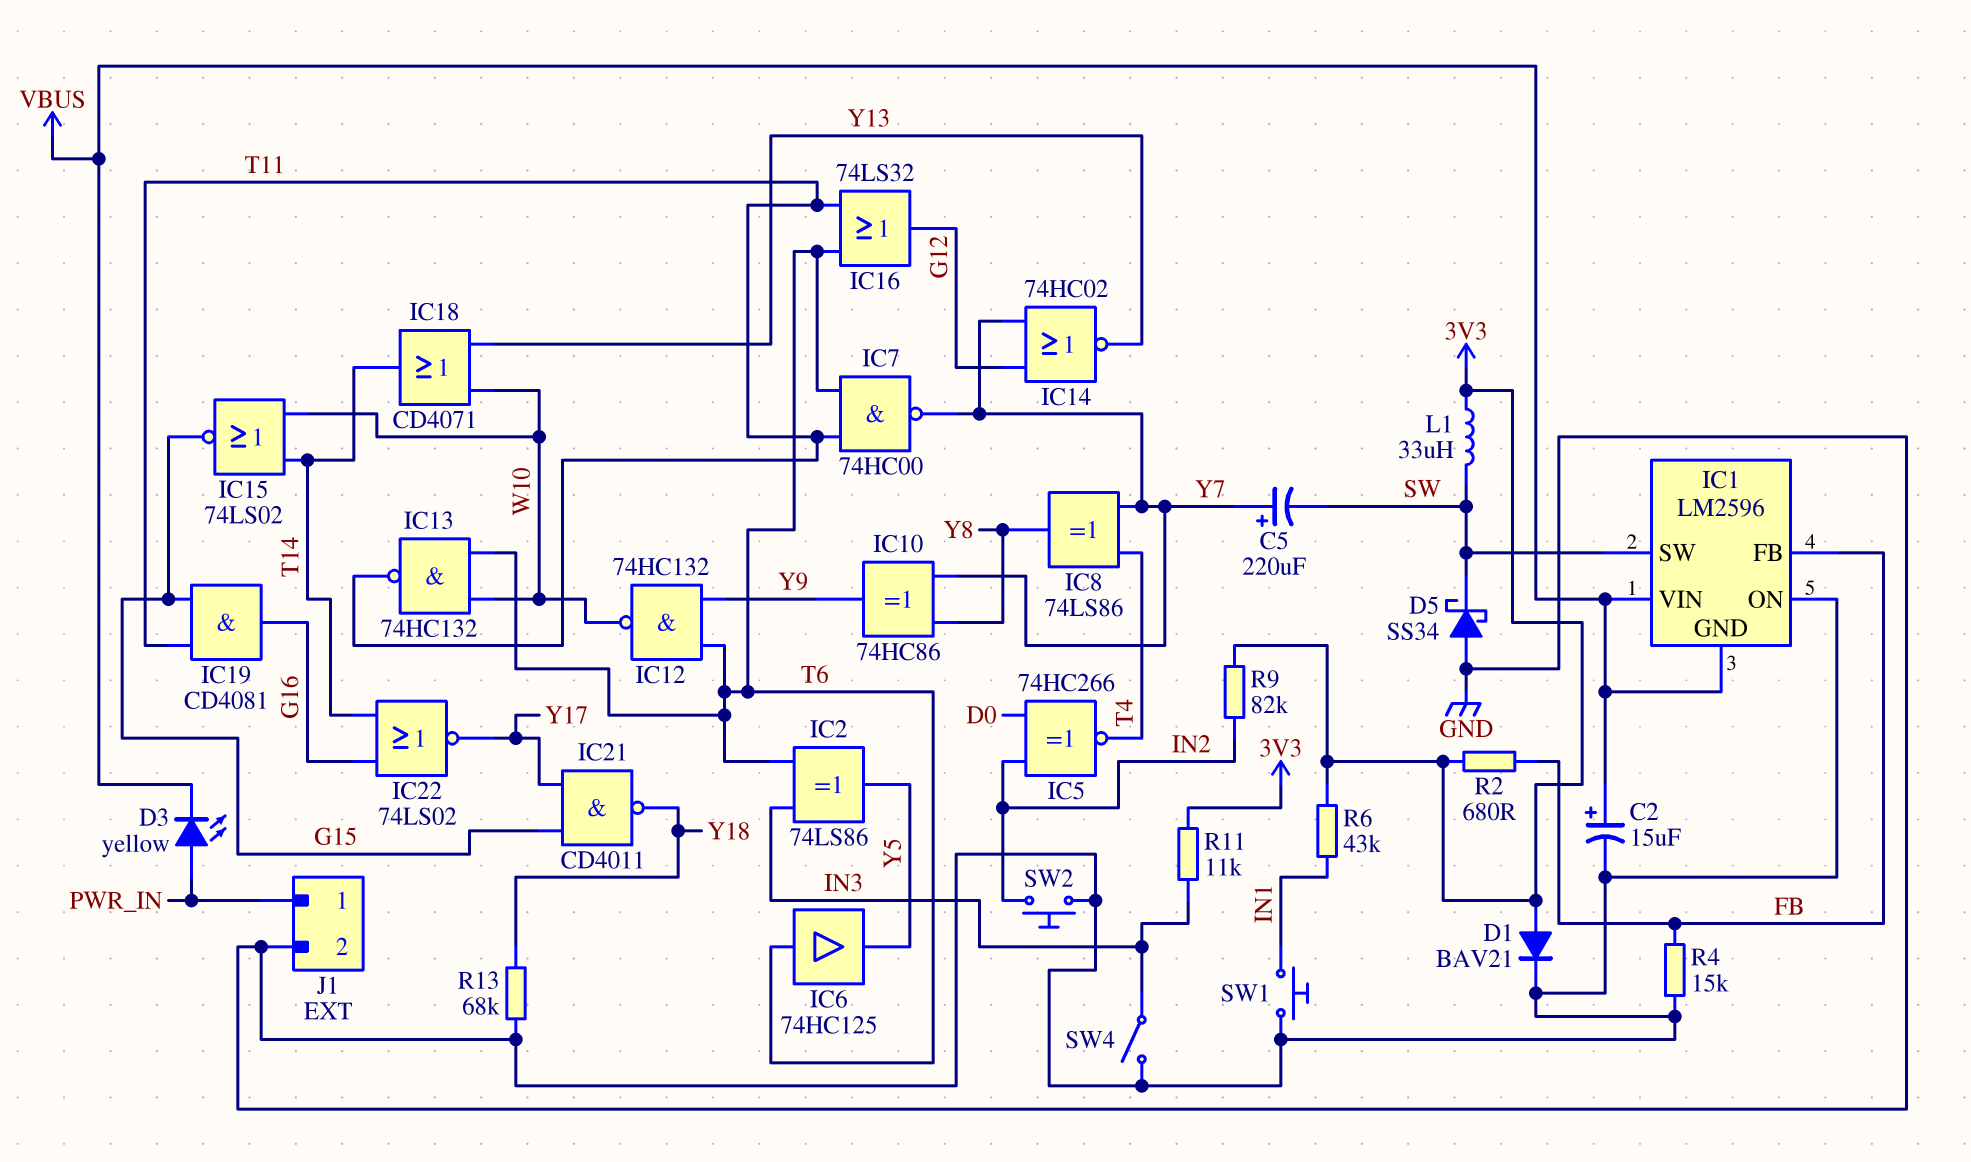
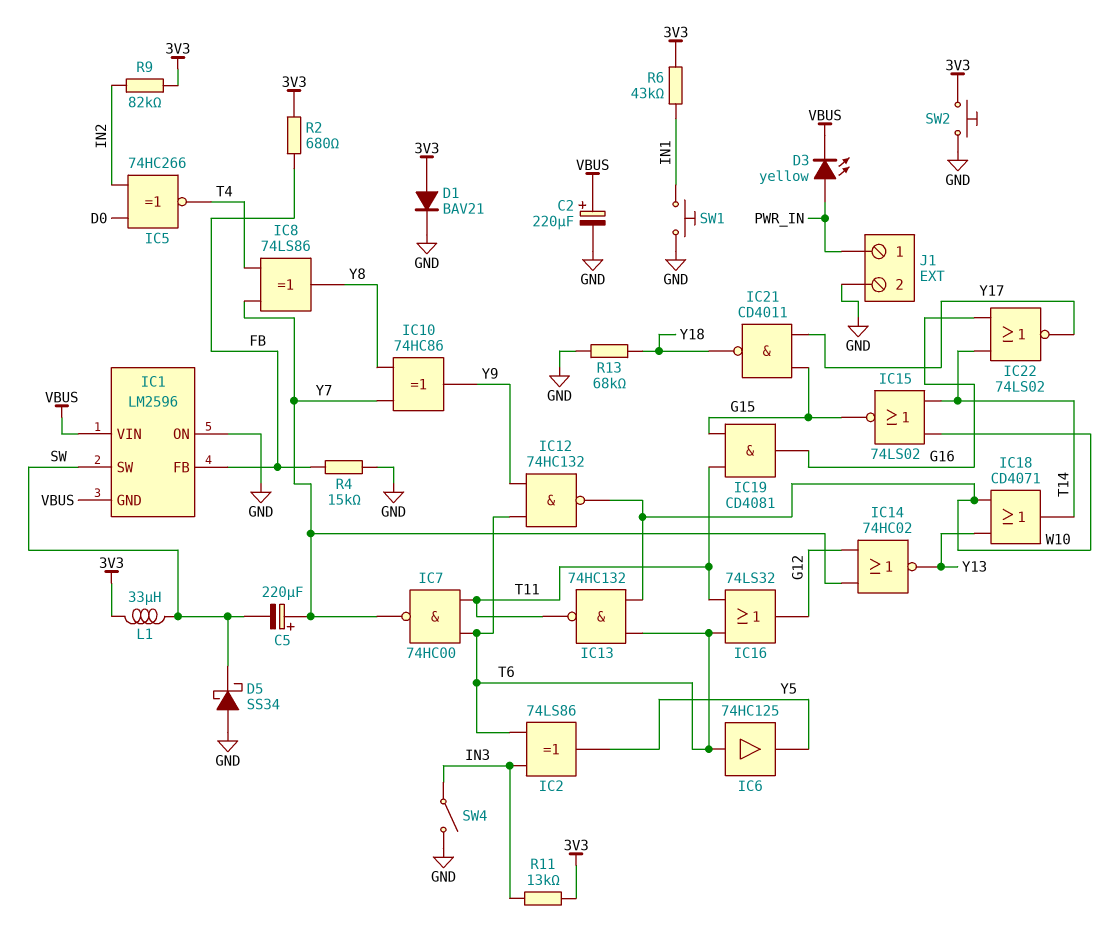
C2: 15uF (plus VBUS, minus GND) -> 220uF (plus VBUS, minus GND)
R11: 11k (3V3, IN3) -> 13k (3V3, IN3)
SW2: button (GND, IN2) -> button (3V3, GND)

